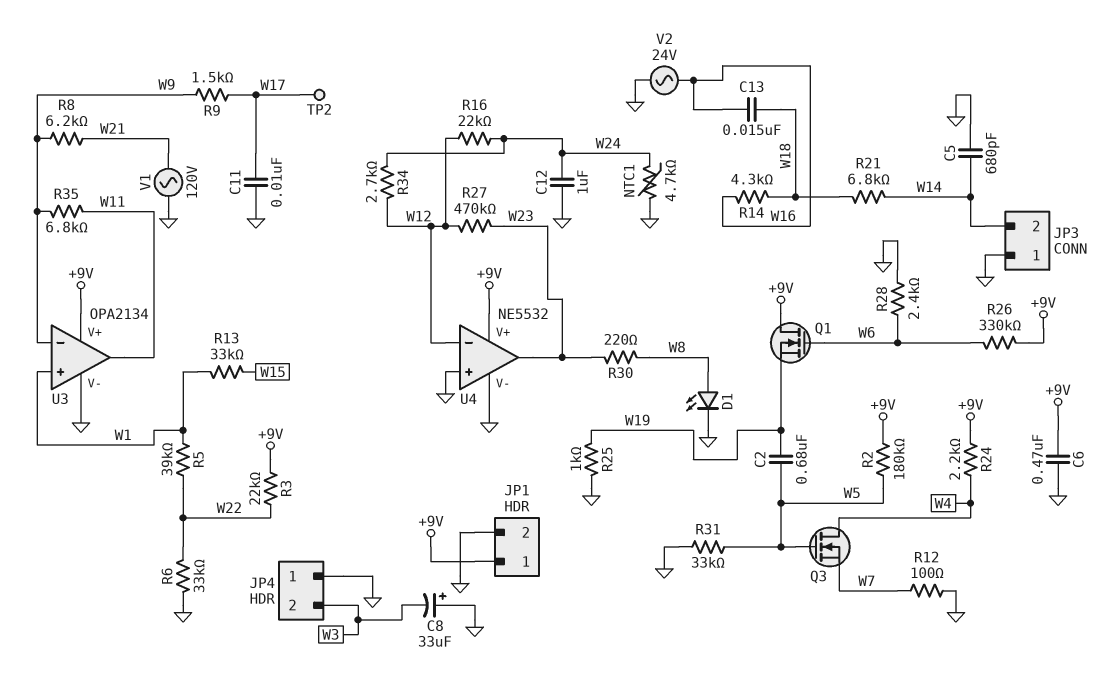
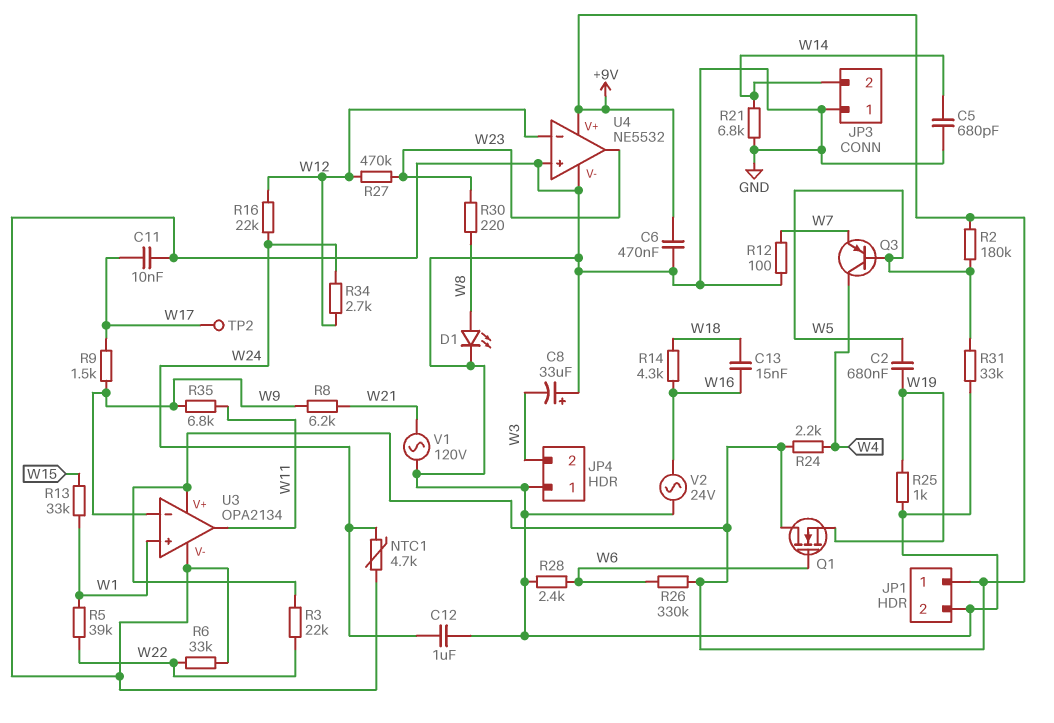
Q3: NMOS (G W5, D W4, S W7) -> PNP (B W5, C W4, E W7)
R21: 6.8k (W14, W18) -> 6.8k (GND, W14)

